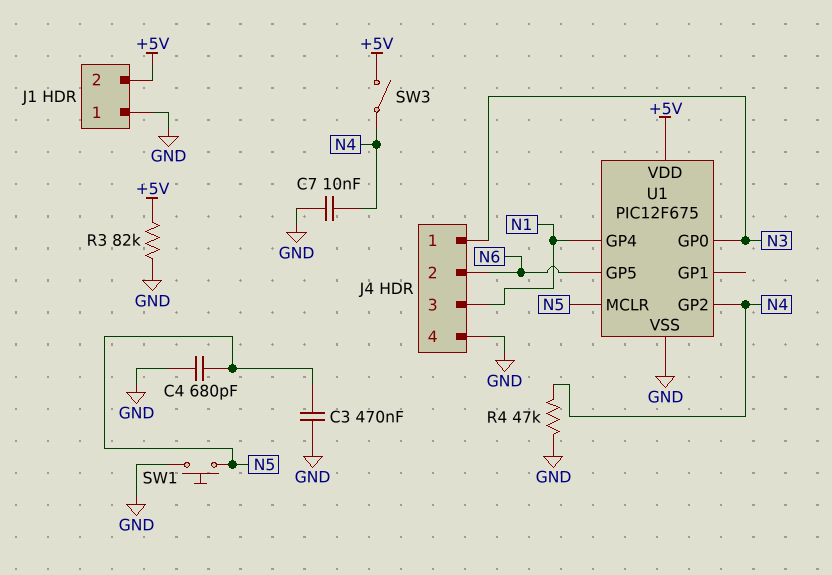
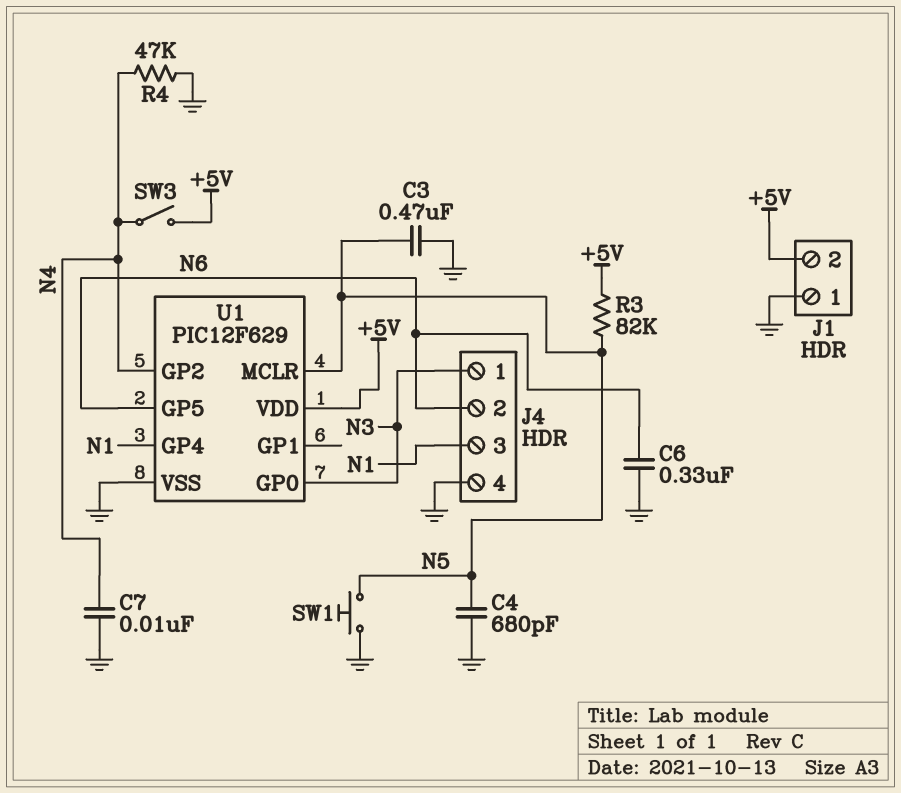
C6: none -> 330nF (GND, N6)
R3: 82k (+5V, GND) -> 82k (+5V, N5)
U1: PIC12F675 -> PIC12F629

